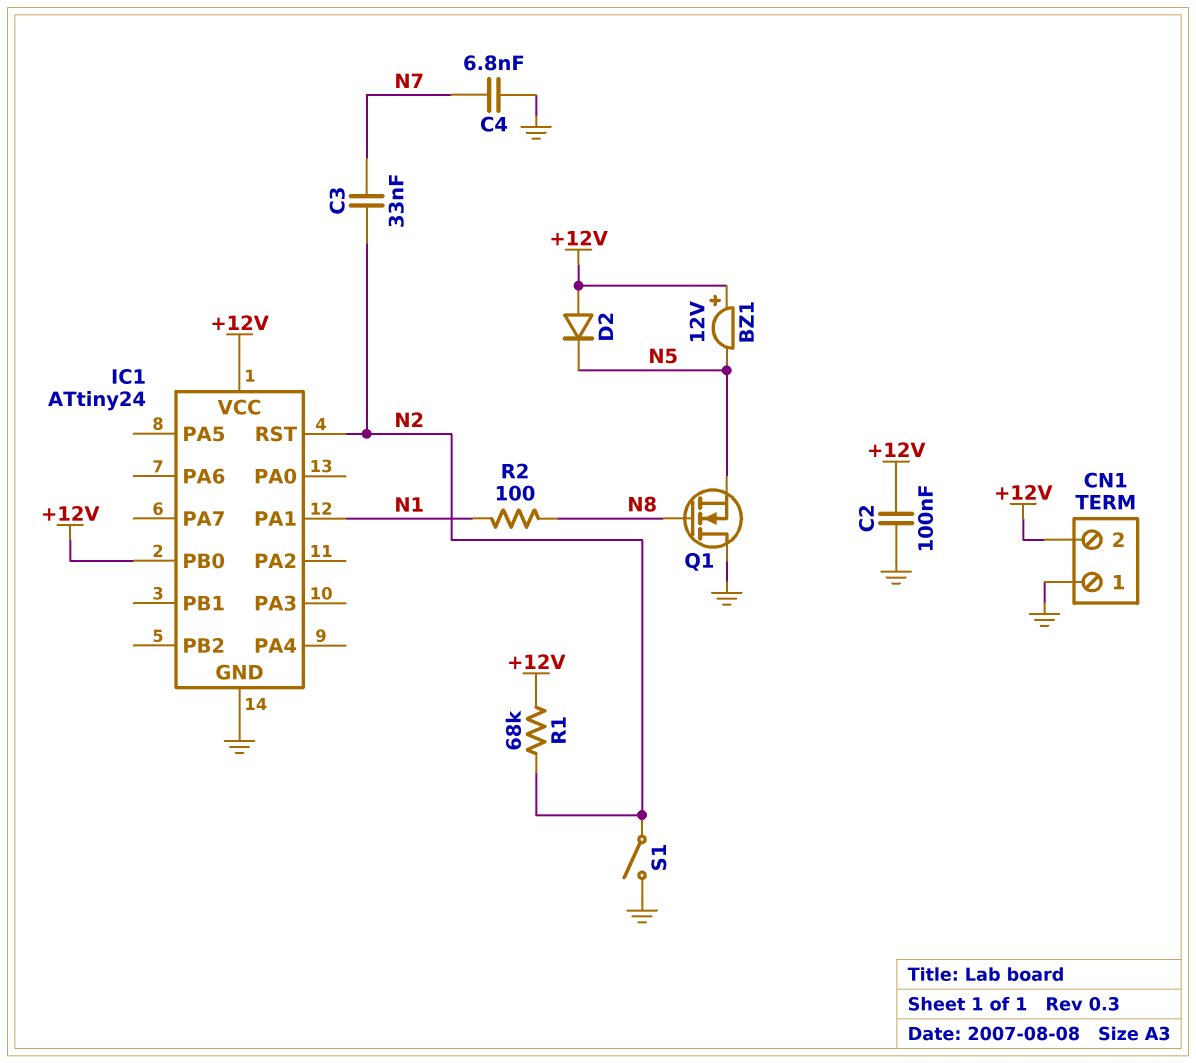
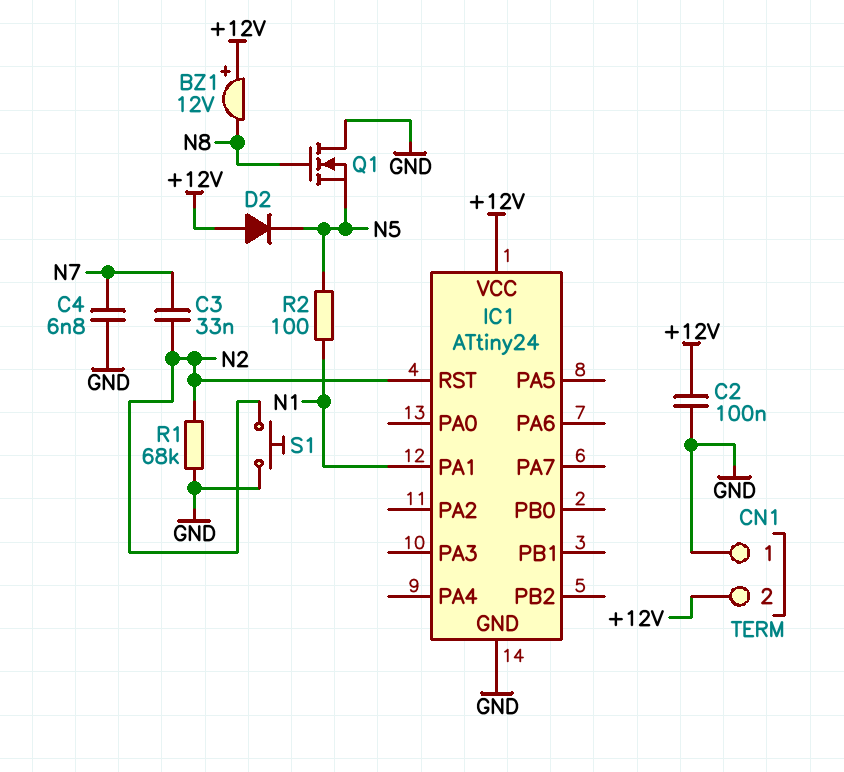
BZ1: buzzer 12V (plus +12V, minus N5) -> buzzer 12V (plus +12V, minus N8)
IC1 pin PB0: +12V -> none
R1: 68k (+12V, N2) -> 68k (GND, N2)
R2: 100 (N1, N8) -> 100 (N1, N5)
S1: switch (GND, N2) -> button (GND, N2)

